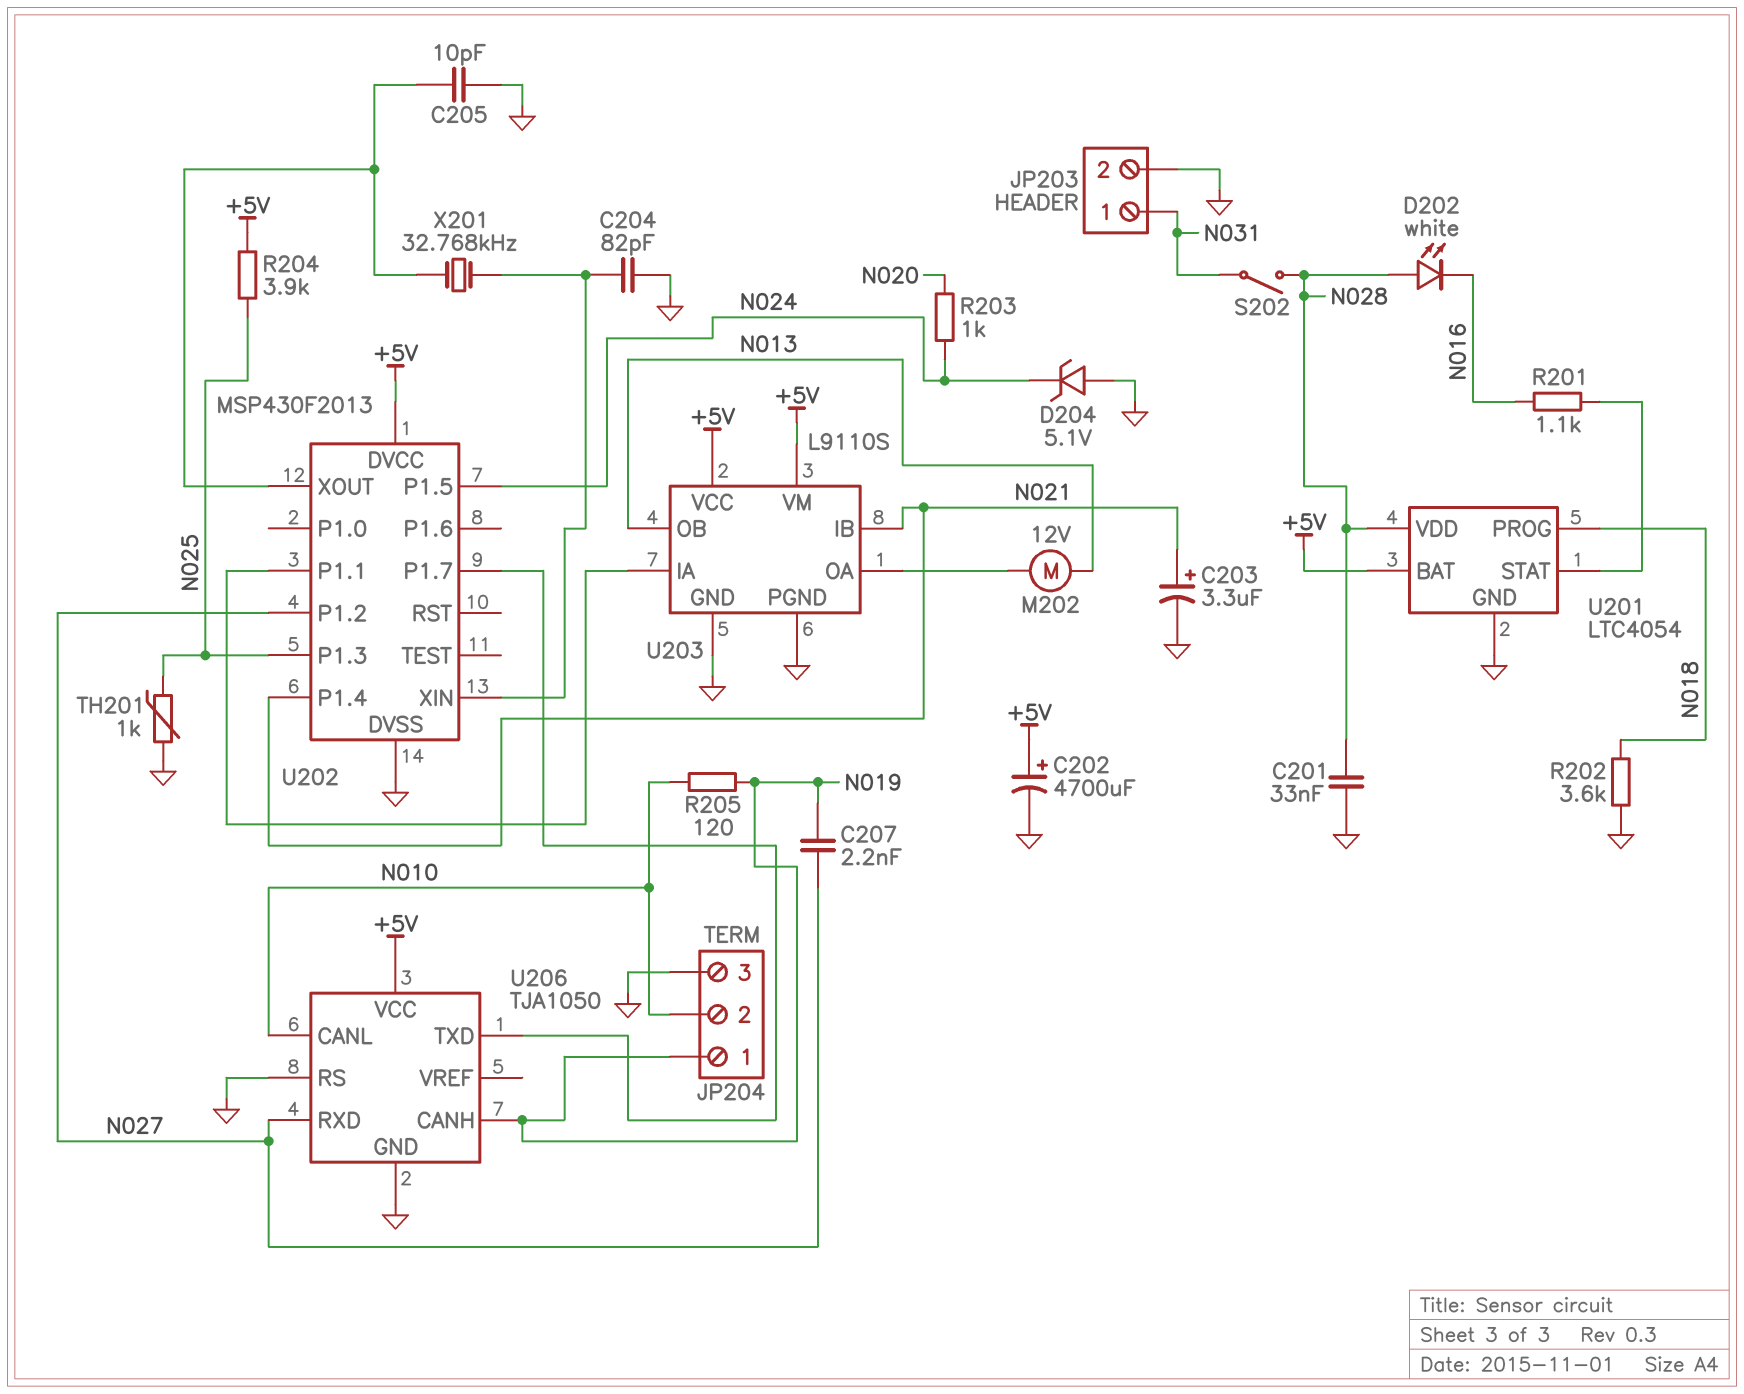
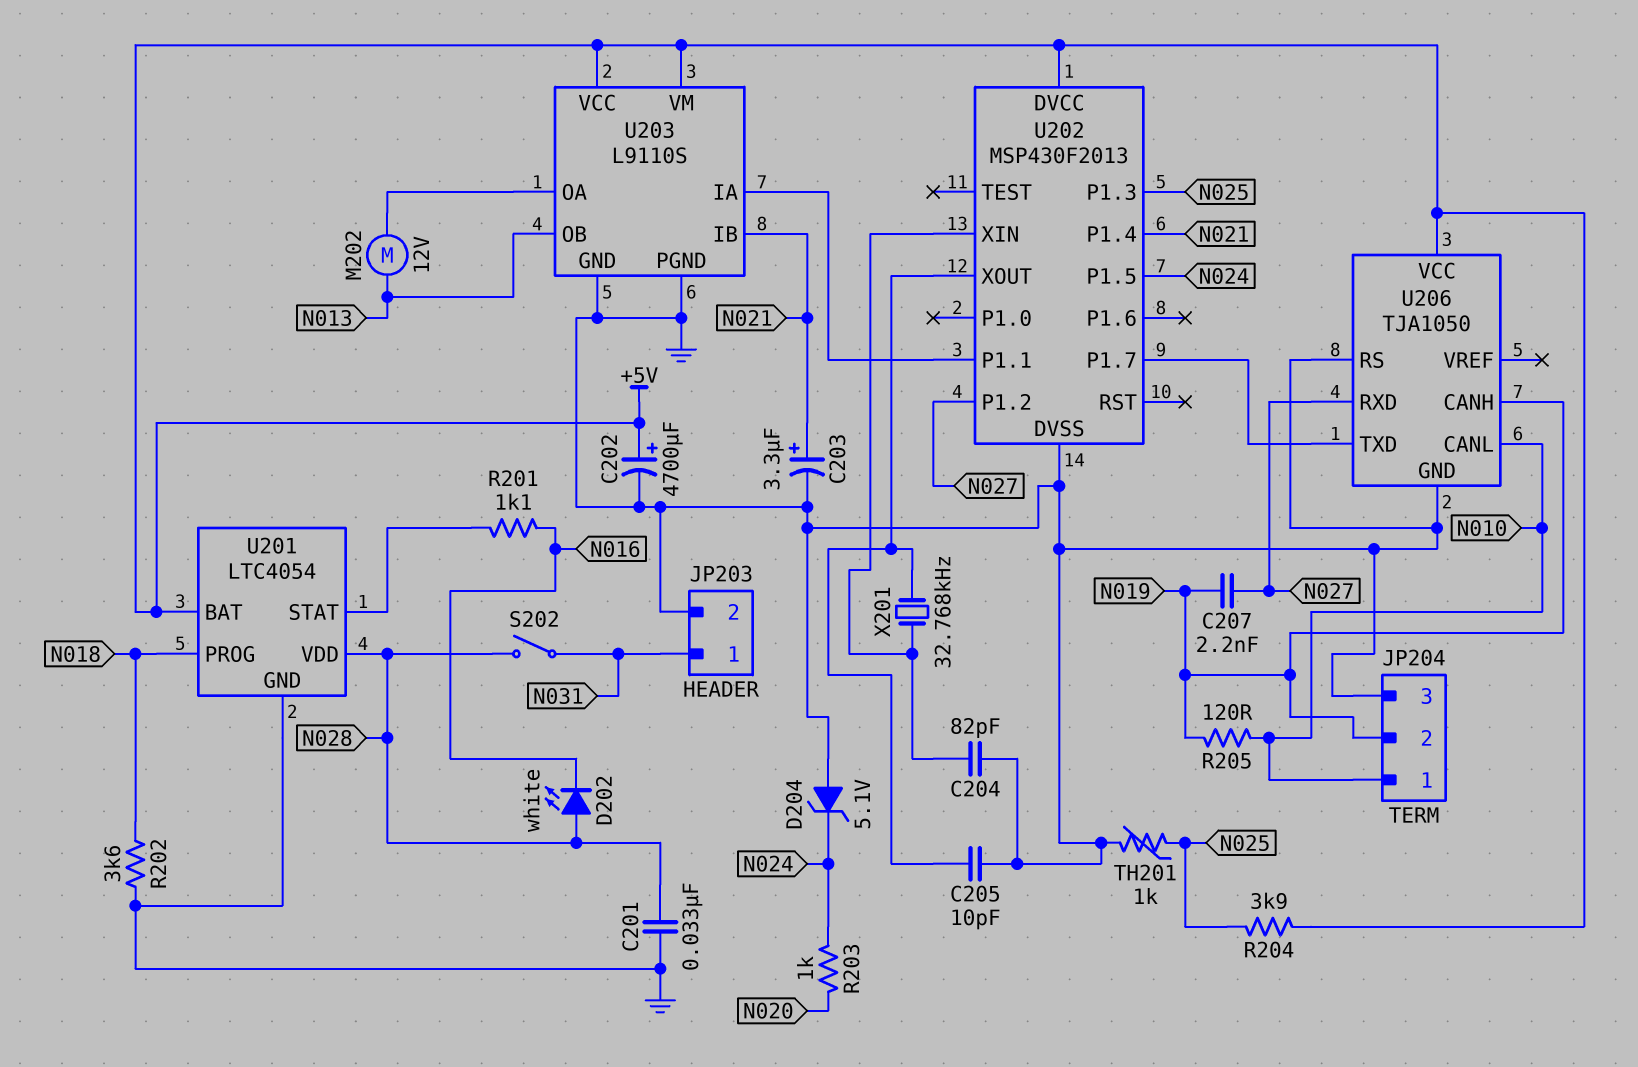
JP204 pin 1: N019 -> N010
JP204 pin 2: N010 -> N019

